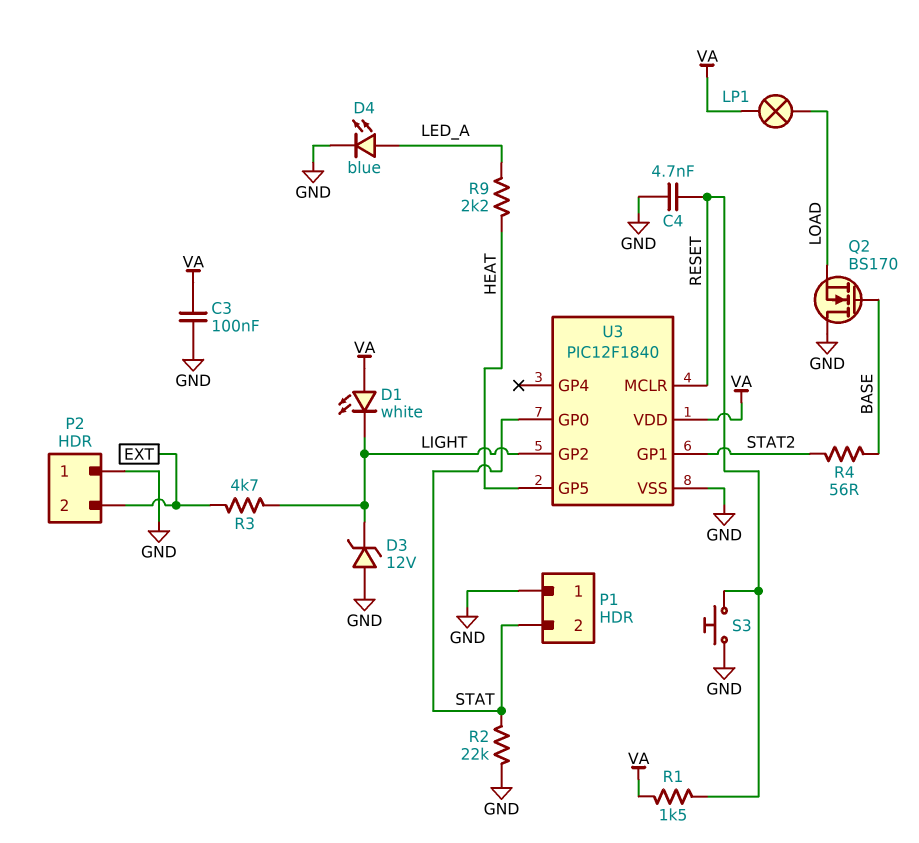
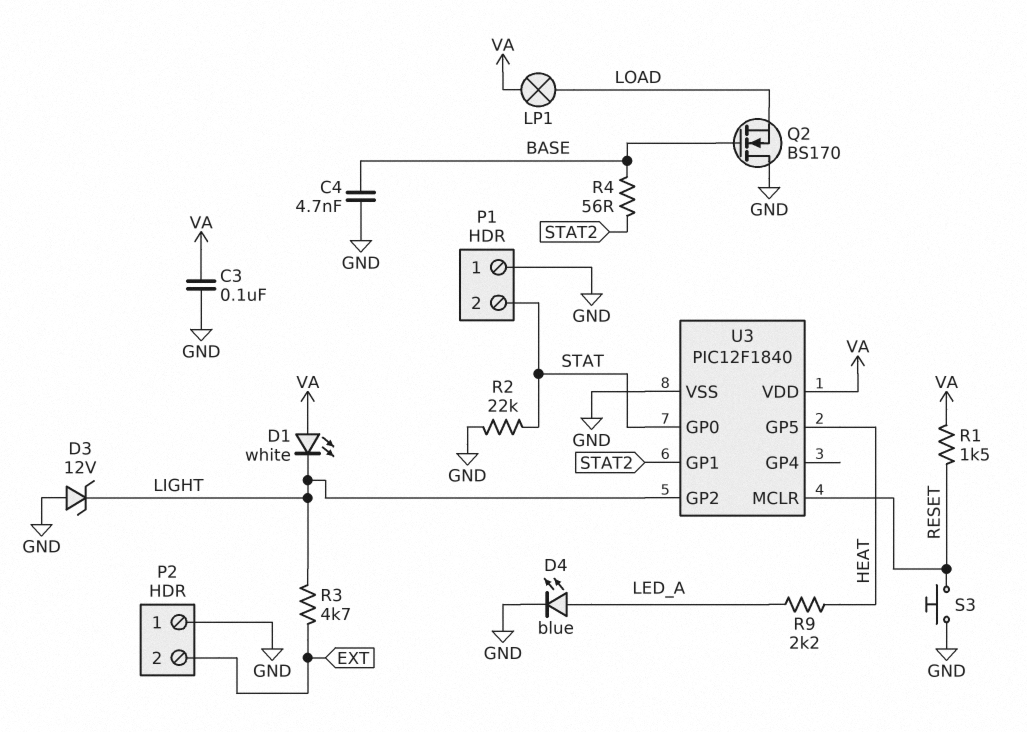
C4: 4.7nF (GND, RESET) -> 4.7nF (BASE, GND)

